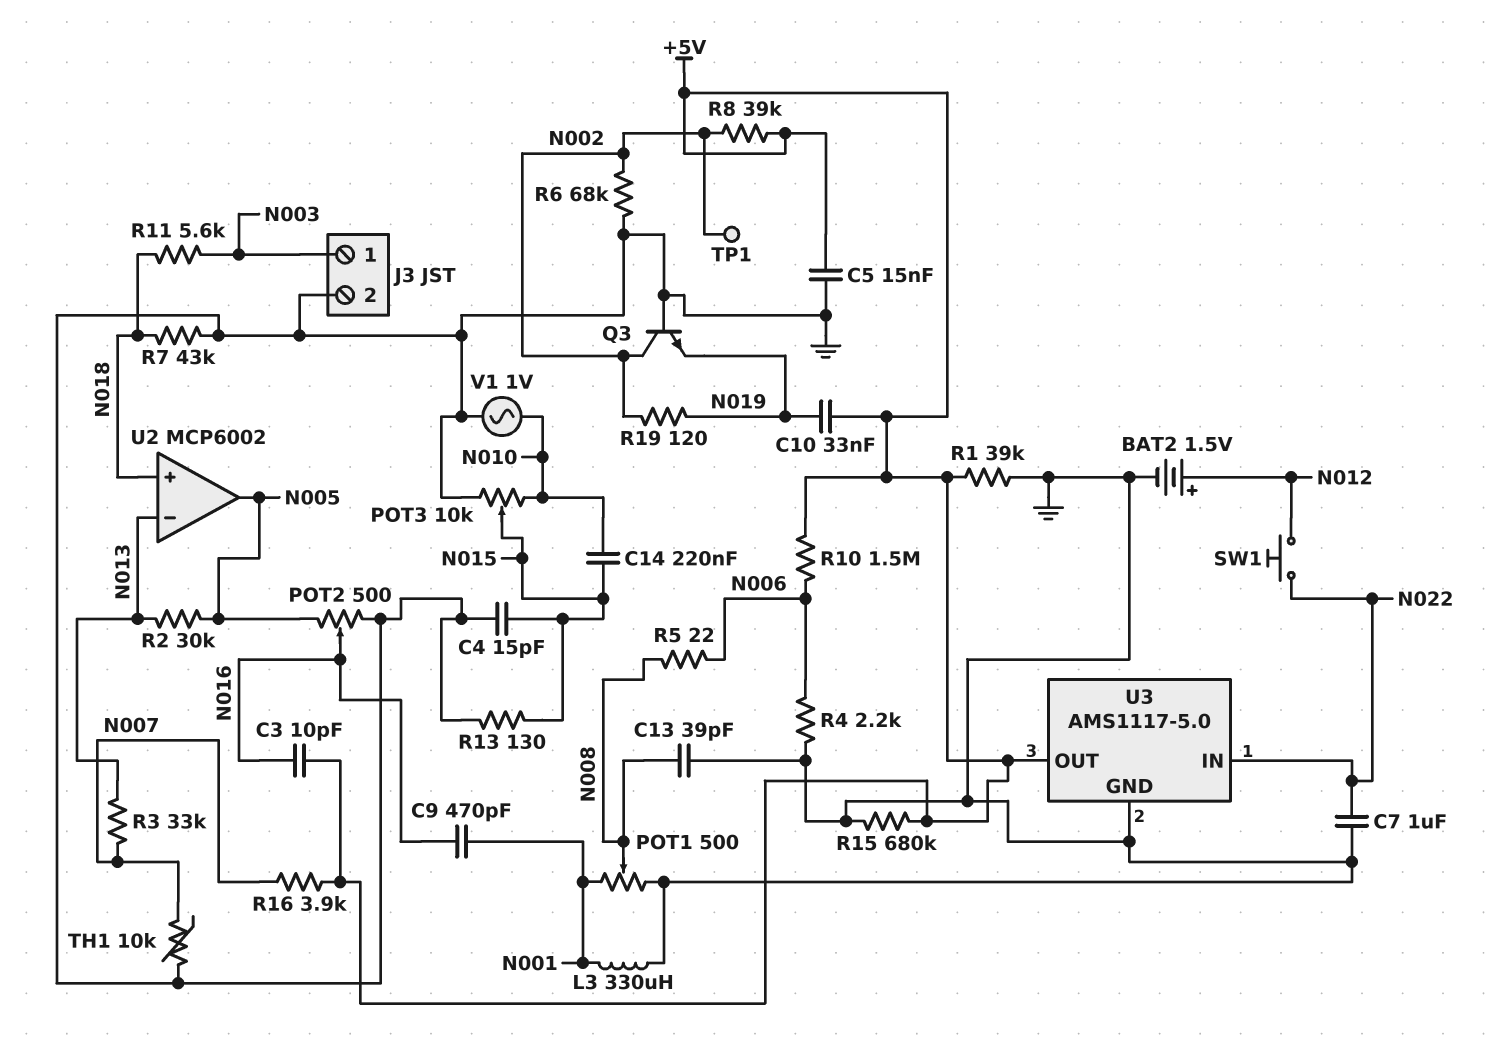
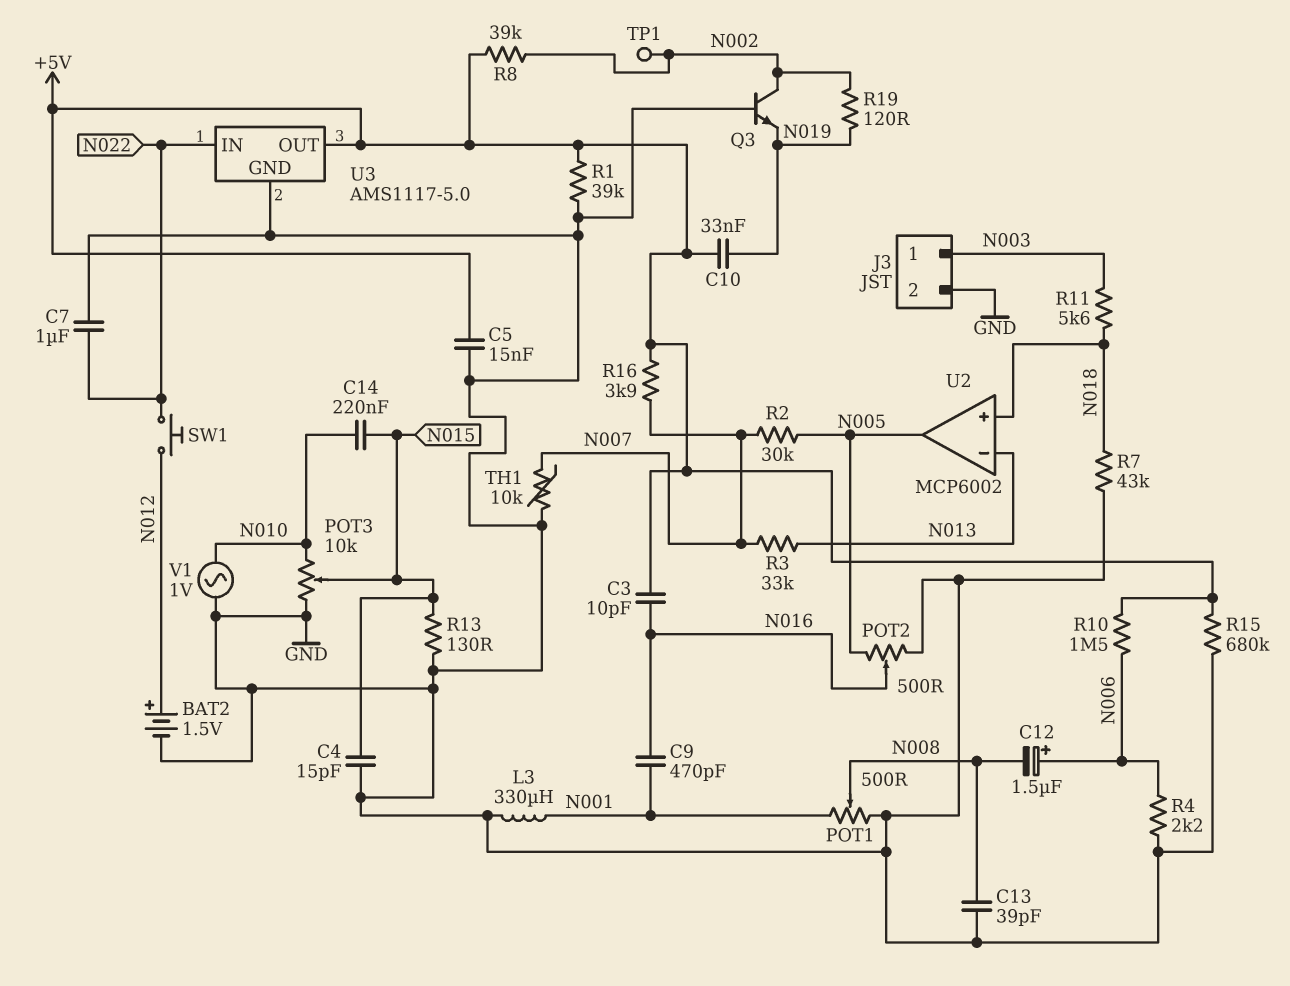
C12: none -> 1.5uF (plus N006, minus N008)
R2: 30k (N005, N013) -> 30k (N005, N007)
R5: 22 (N006, N008) -> none
R6: 68k (GND, N002) -> none

